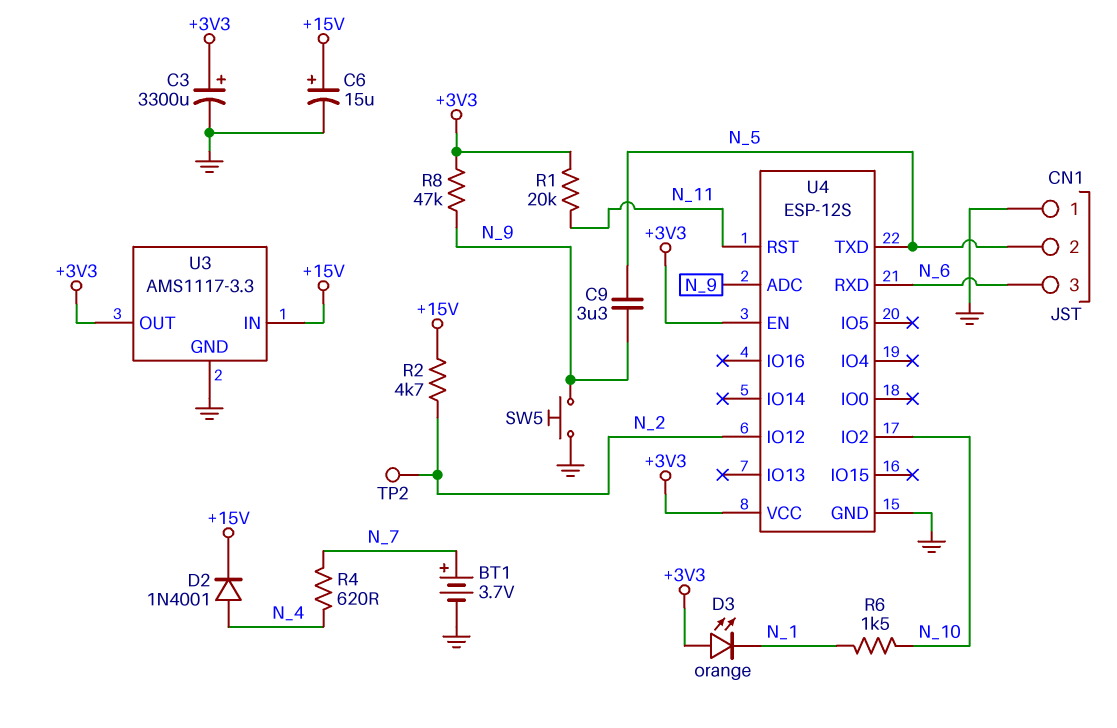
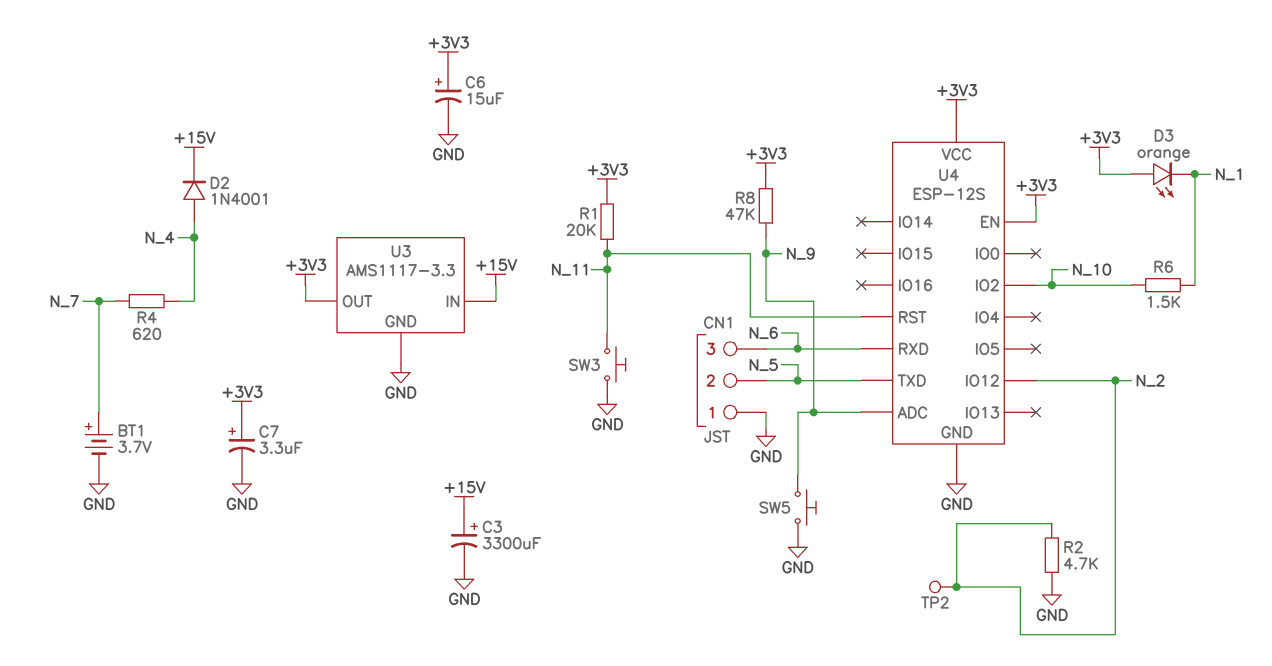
C3: 3300uF (plus +3V3, minus GND) -> 3300uF (plus +15V, minus GND)
C6: 15uF (plus +15V, minus GND) -> 15uF (plus +3V3, minus GND)
C7: none -> 3.3uF (plus +3V3, minus GND)
C9: 3.3uF (N_5, N_9) -> none
R2: 4.7k (+15V, N_2) -> 4.7k (GND, N_2)
SW3: none -> button (GND, N_11)

